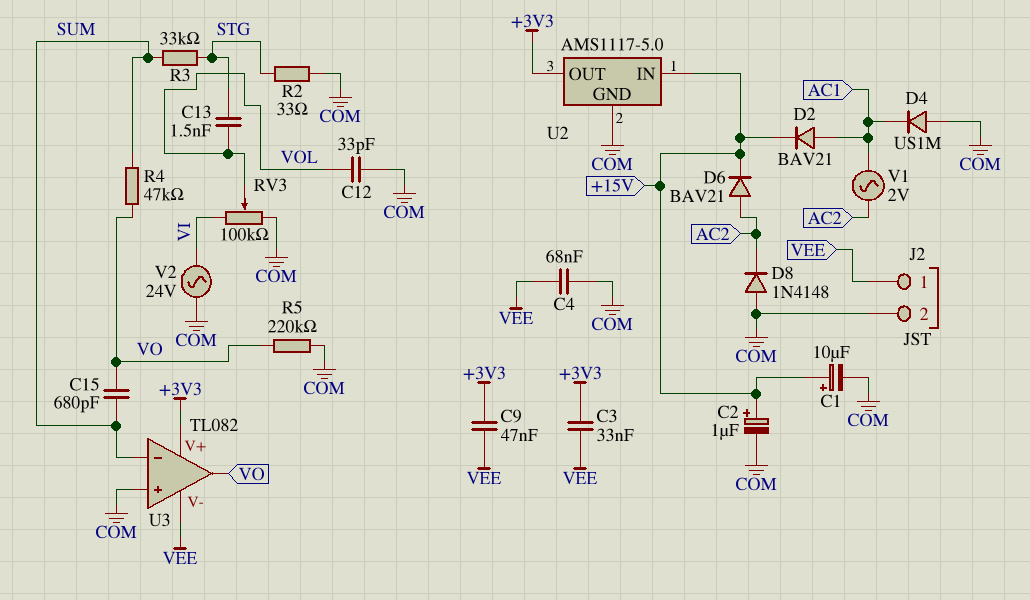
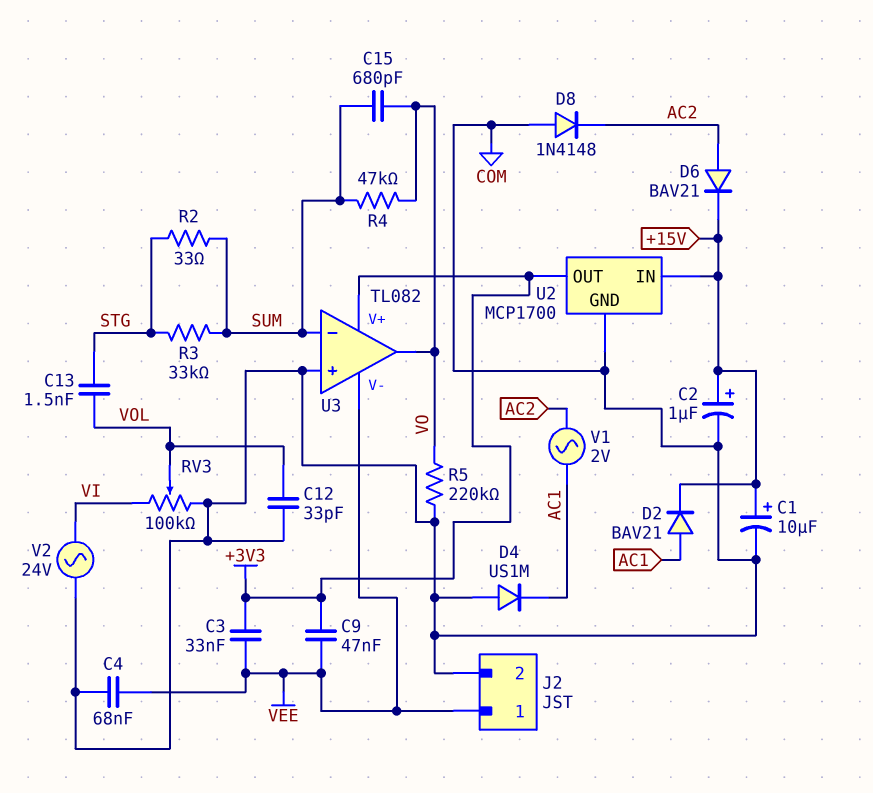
R2: 33 (COM, STG) -> 33 (STG, SUM)
U2: AMS1117-5.0 -> MCP1700

